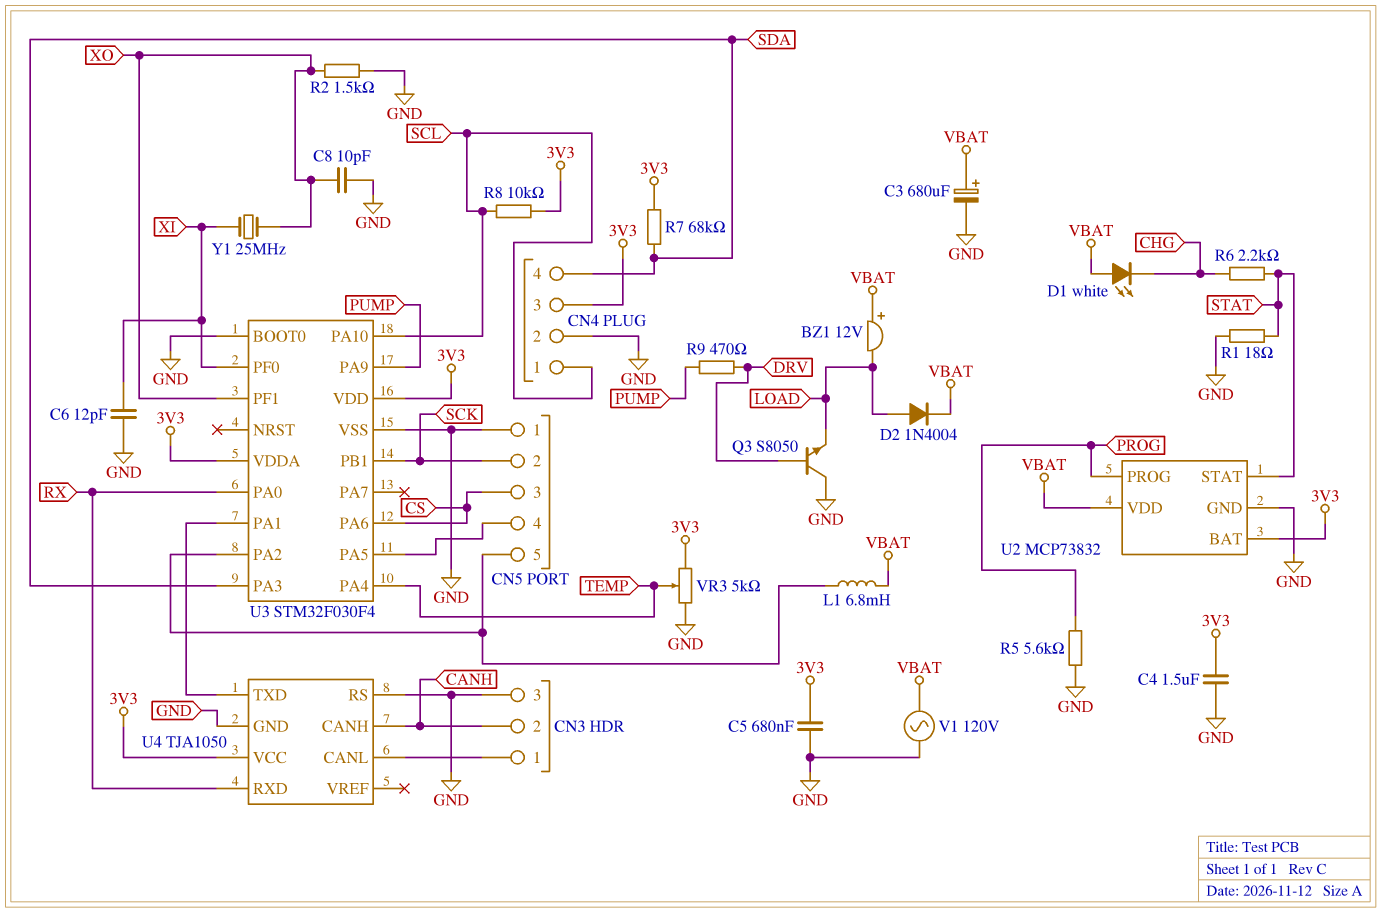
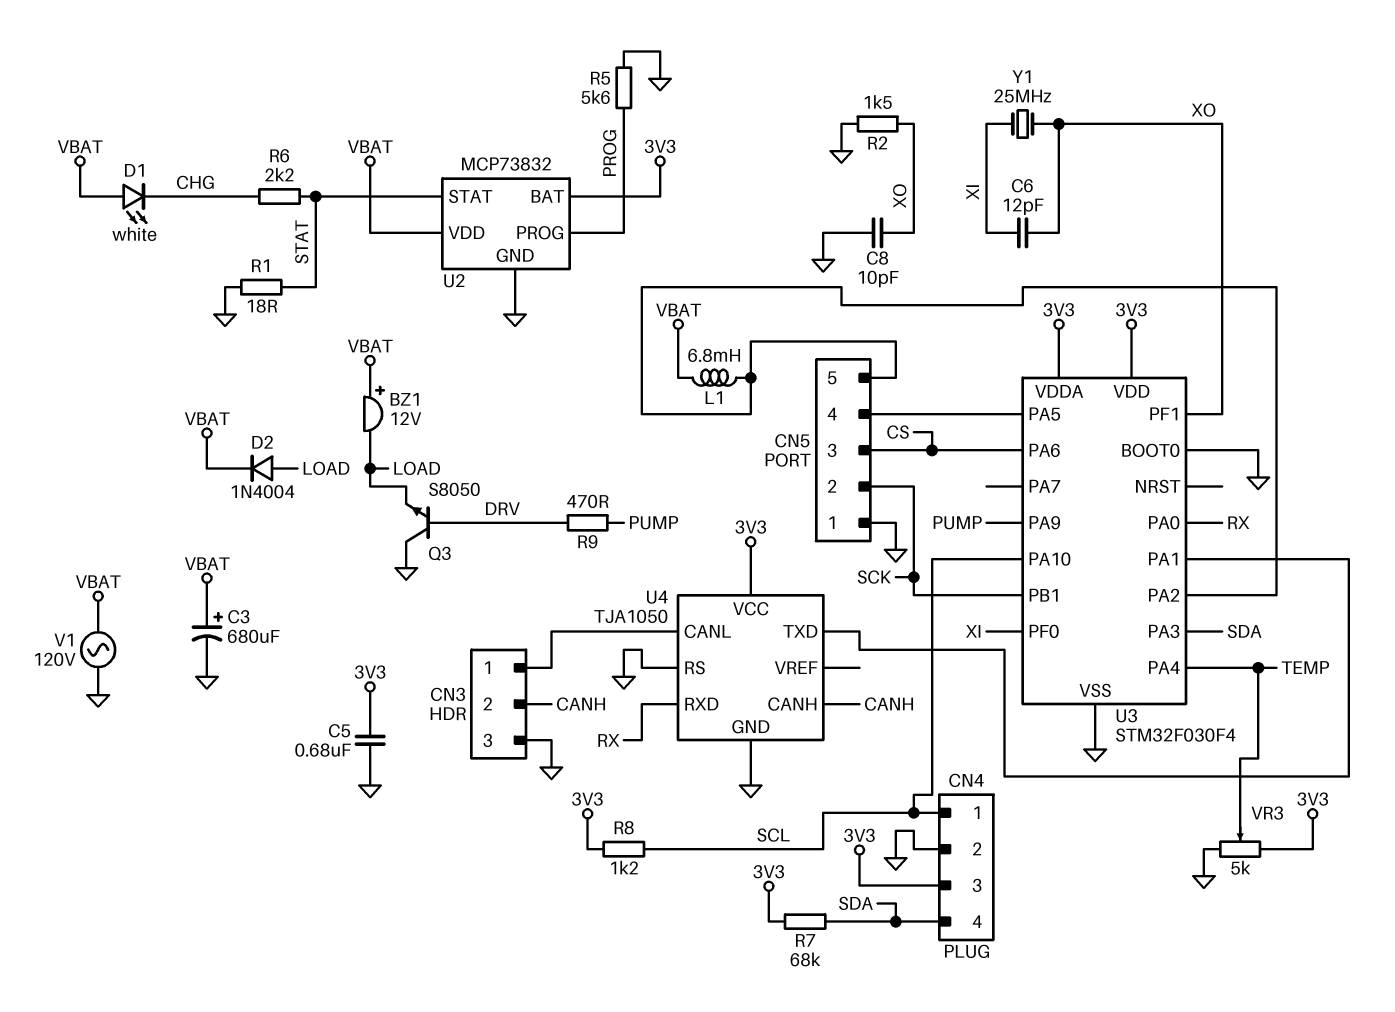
C4: 1.5uF (3V3, GND) -> none
C6: 12pF (GND, XI) -> 12pF (XI, XO)
R8: 10k (3V3, SCL) -> 1.2k (3V3, SCL)

